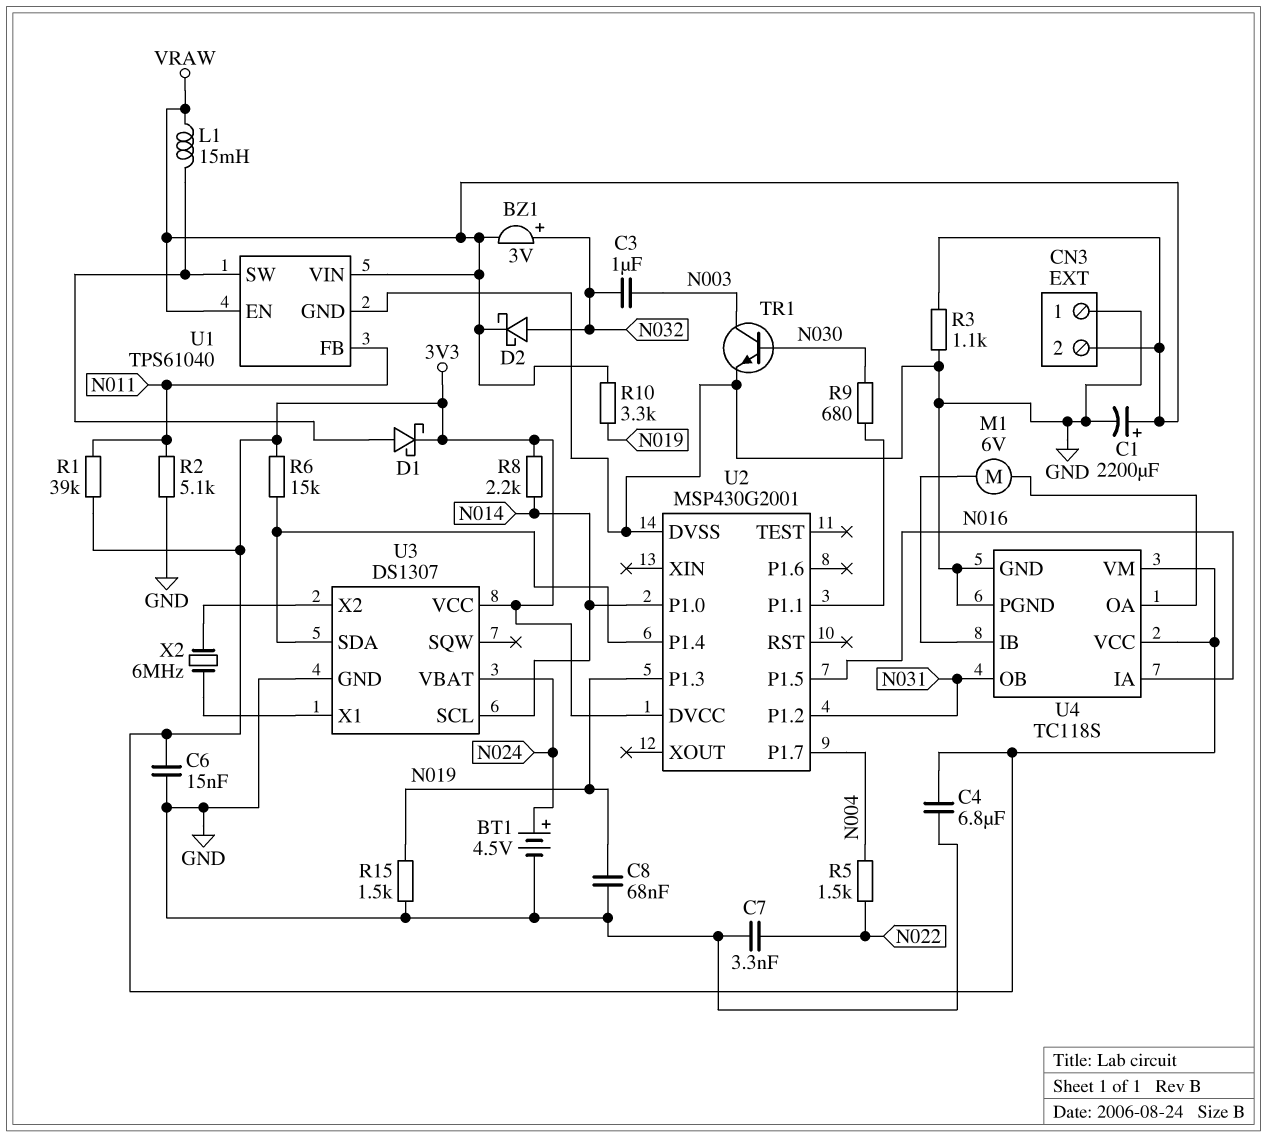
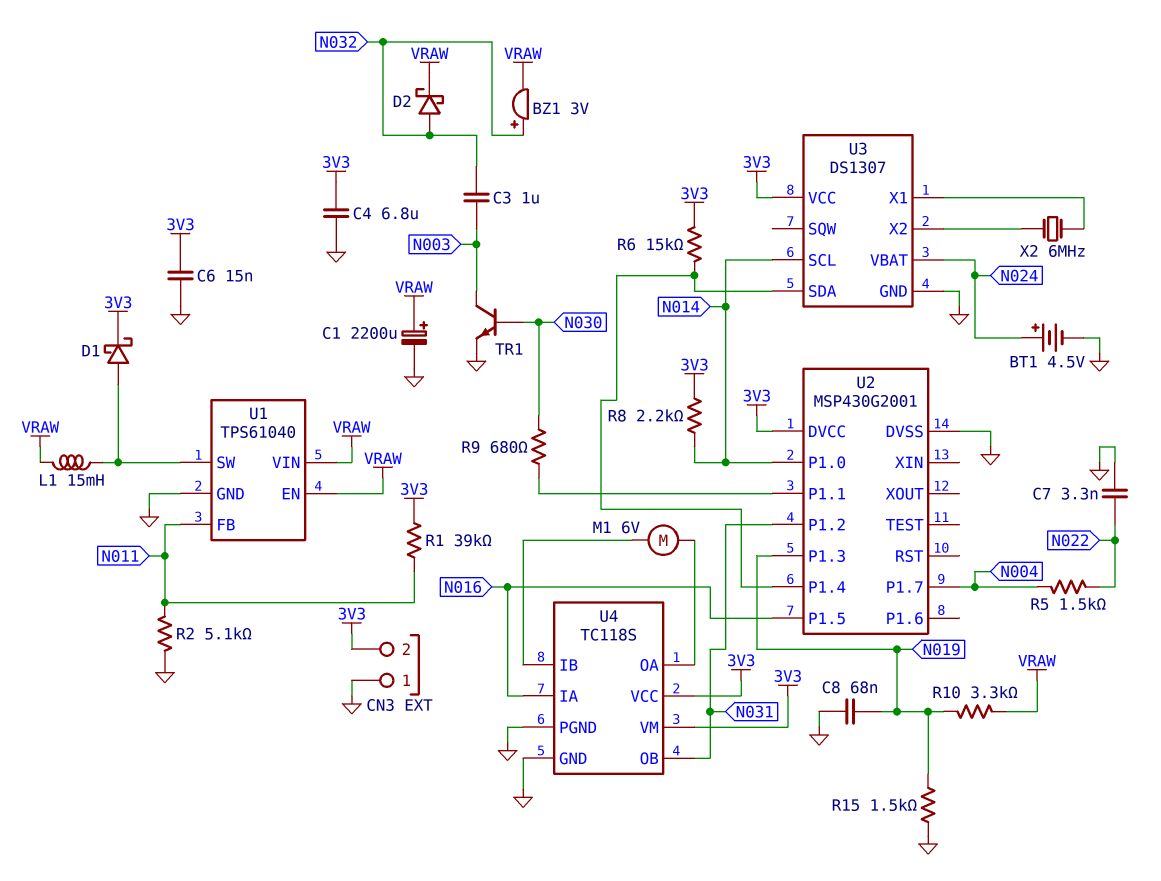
CN3 pin 2: VRAW -> 3V3
R3: 1.1k (GND, VRAW) -> none

